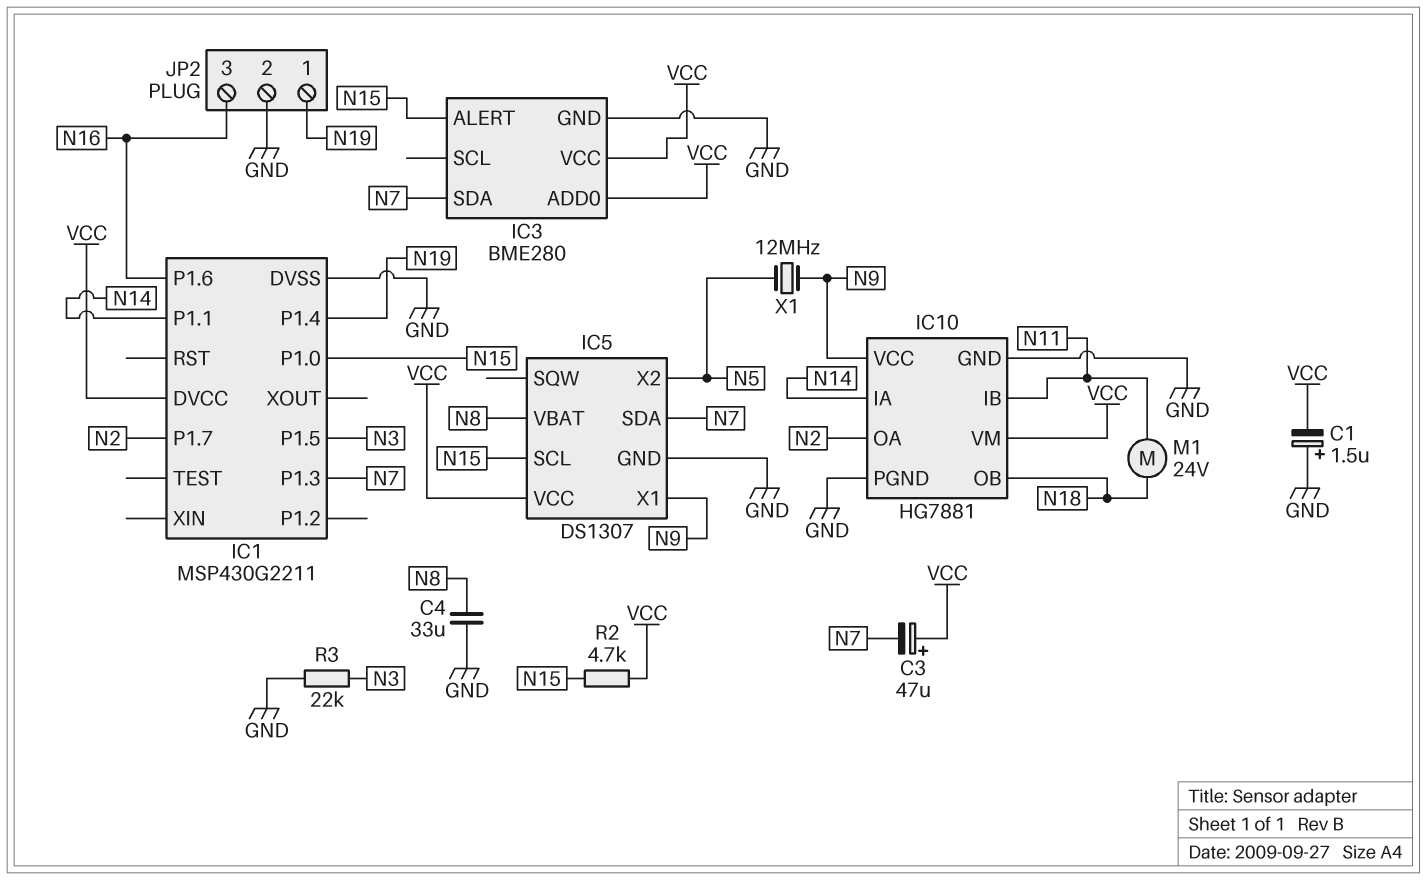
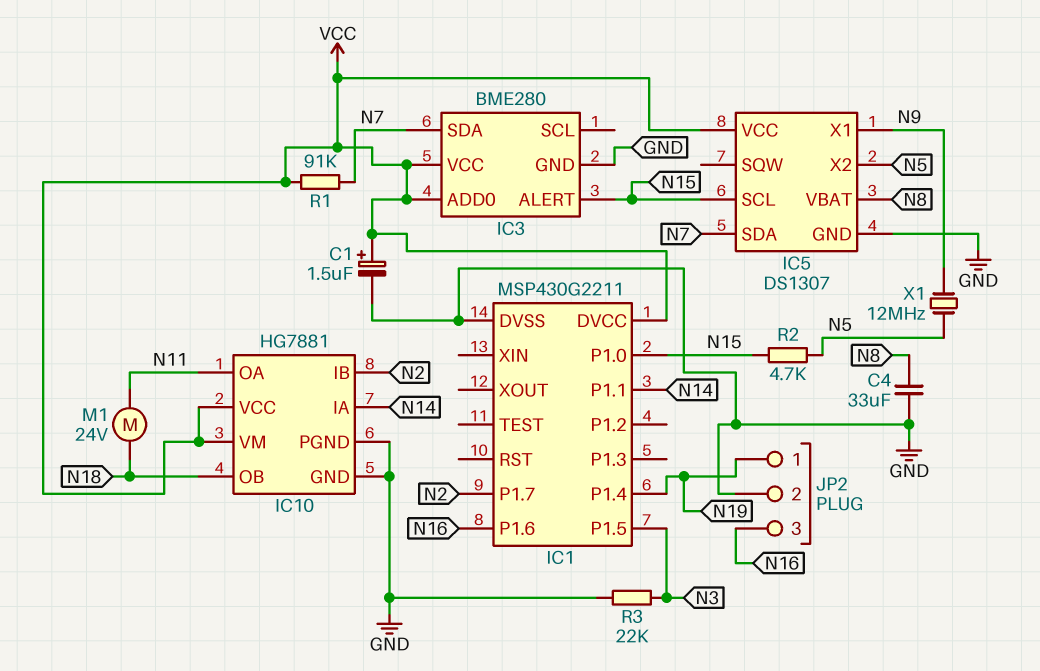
C1: 1.5uF (plus GND, minus VCC) -> 1.5uF (plus VCC, minus GND)
C3: 47uF (plus VCC, minus N7) -> none
IC1 pin P1.3: N7 -> none
IC10 pin IB: N11 -> N2
IC10 pin OA: N2 -> N11
IC10 pin VCC: N9 -> VCC
R1: none -> 91k (N7, VCC)
R2: 4.7k (N15, VCC) -> 4.7k (N5, N15)

